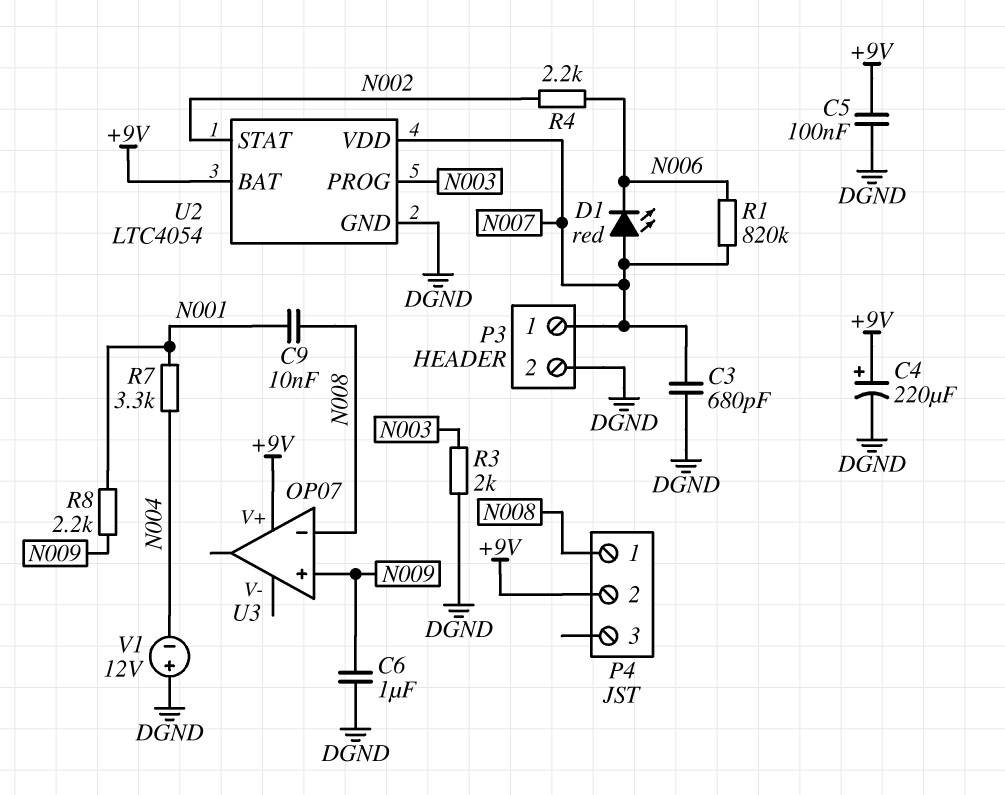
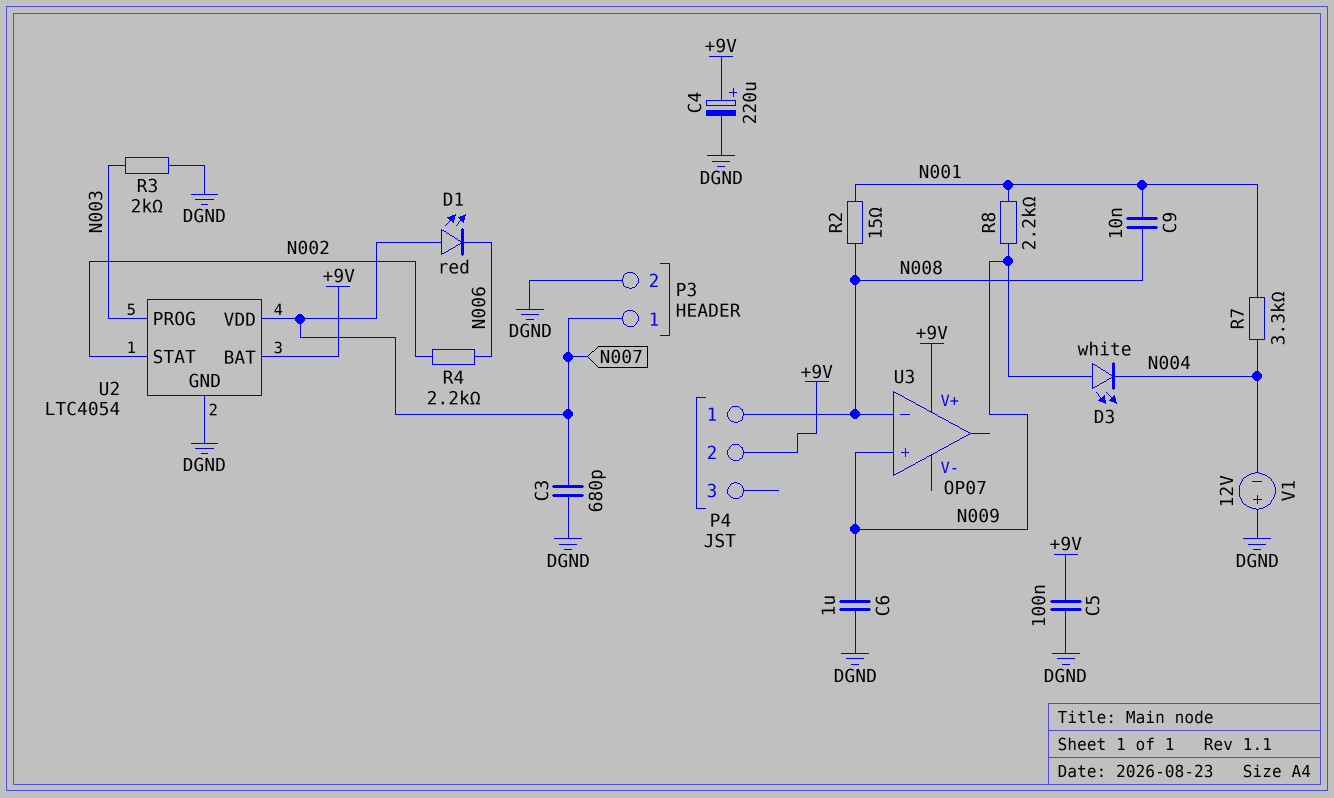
D3: none -> LED white (A N009, K N004)
R1: 820k (N006, N007) -> none
R2: none -> 15 (N001, N008)

